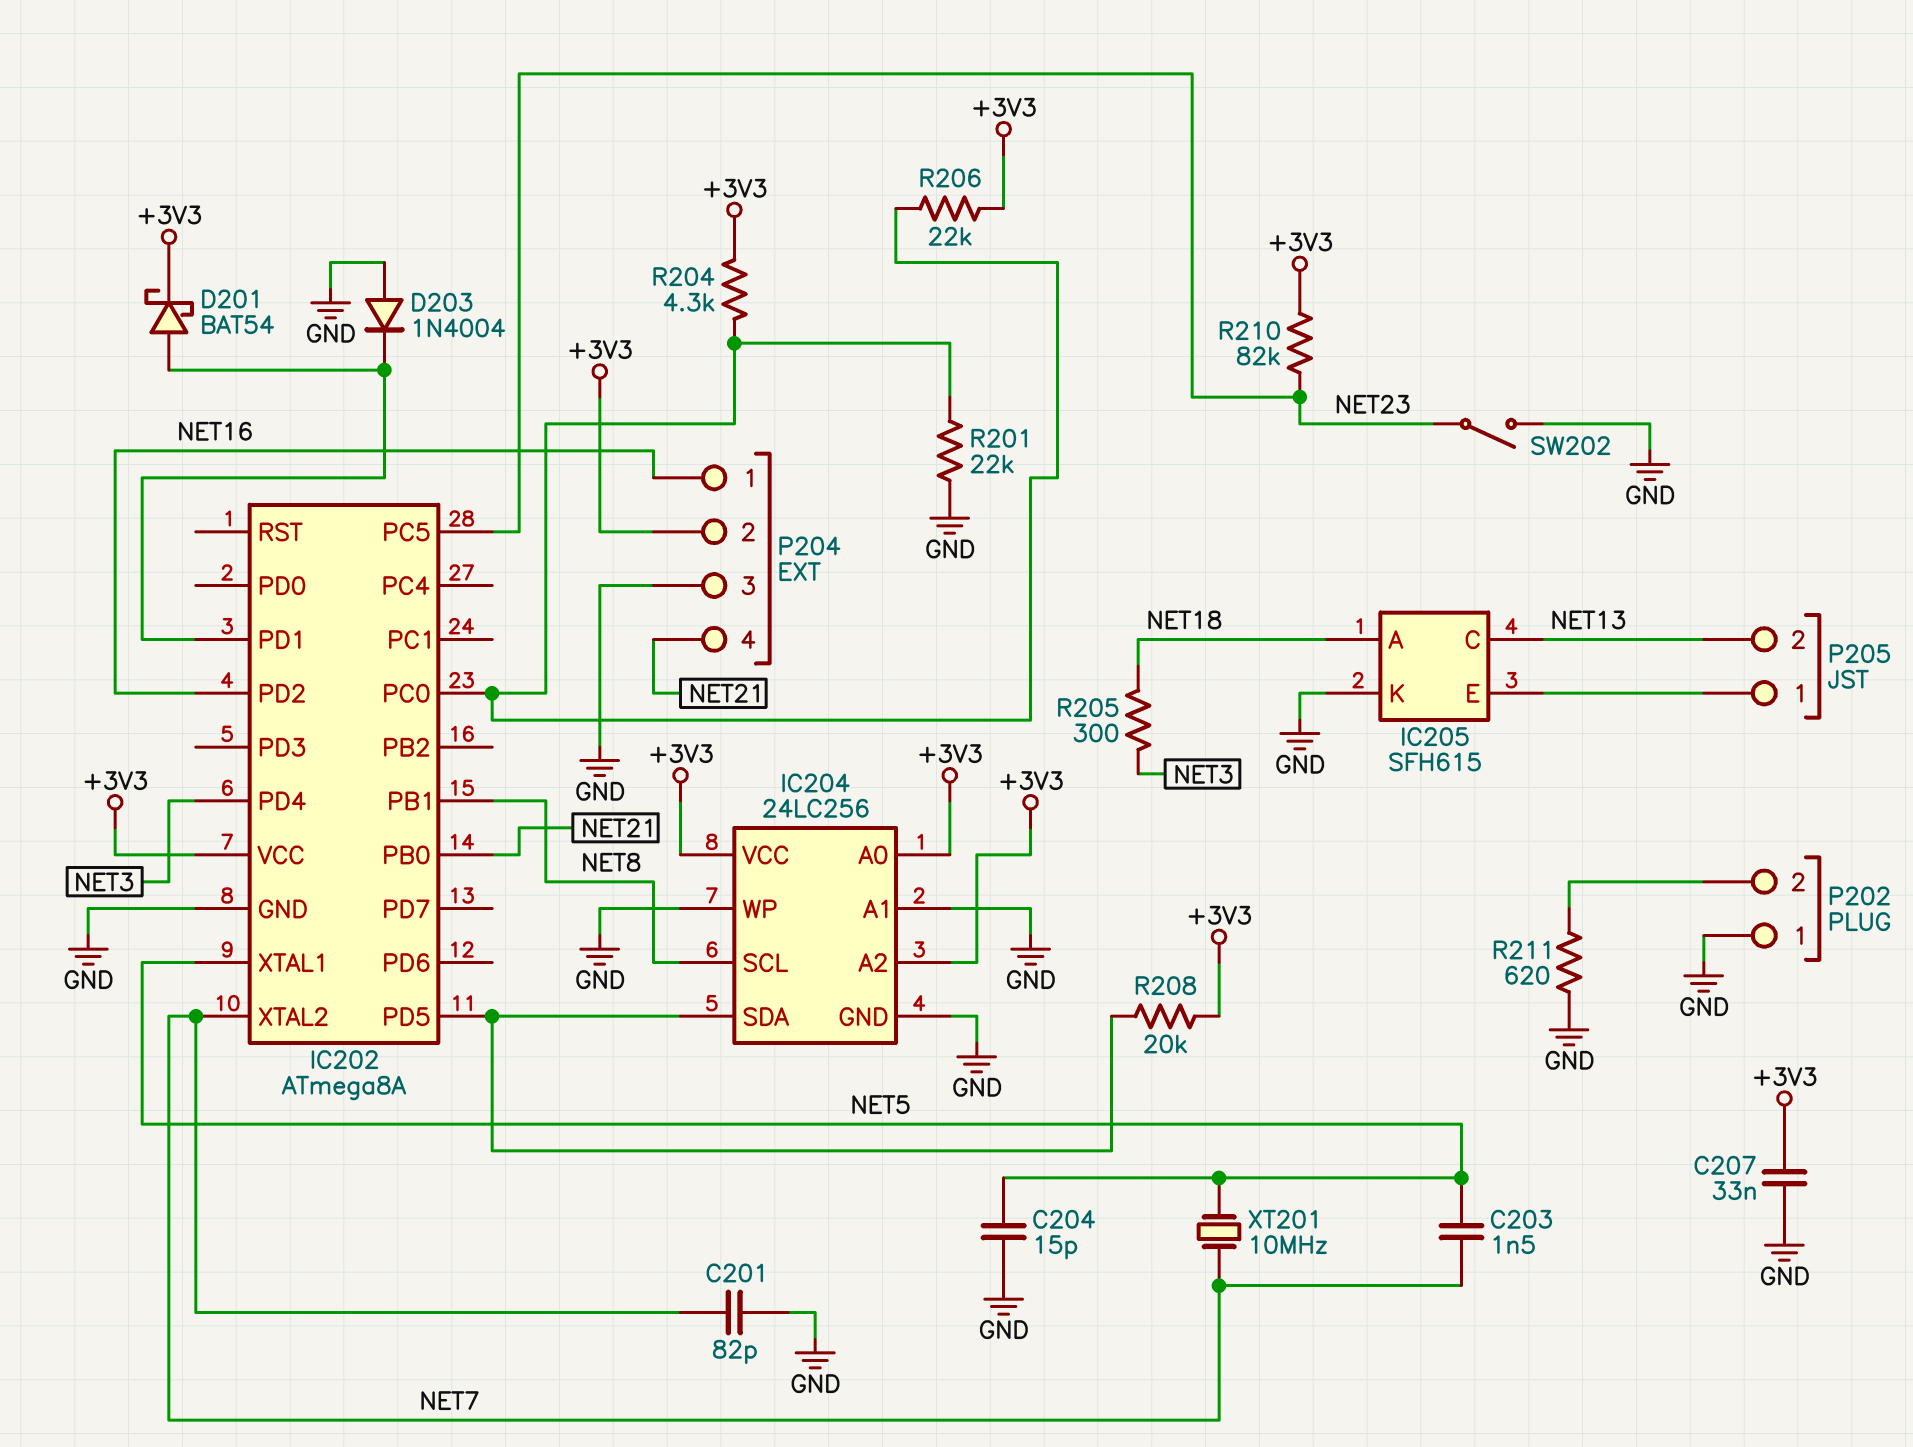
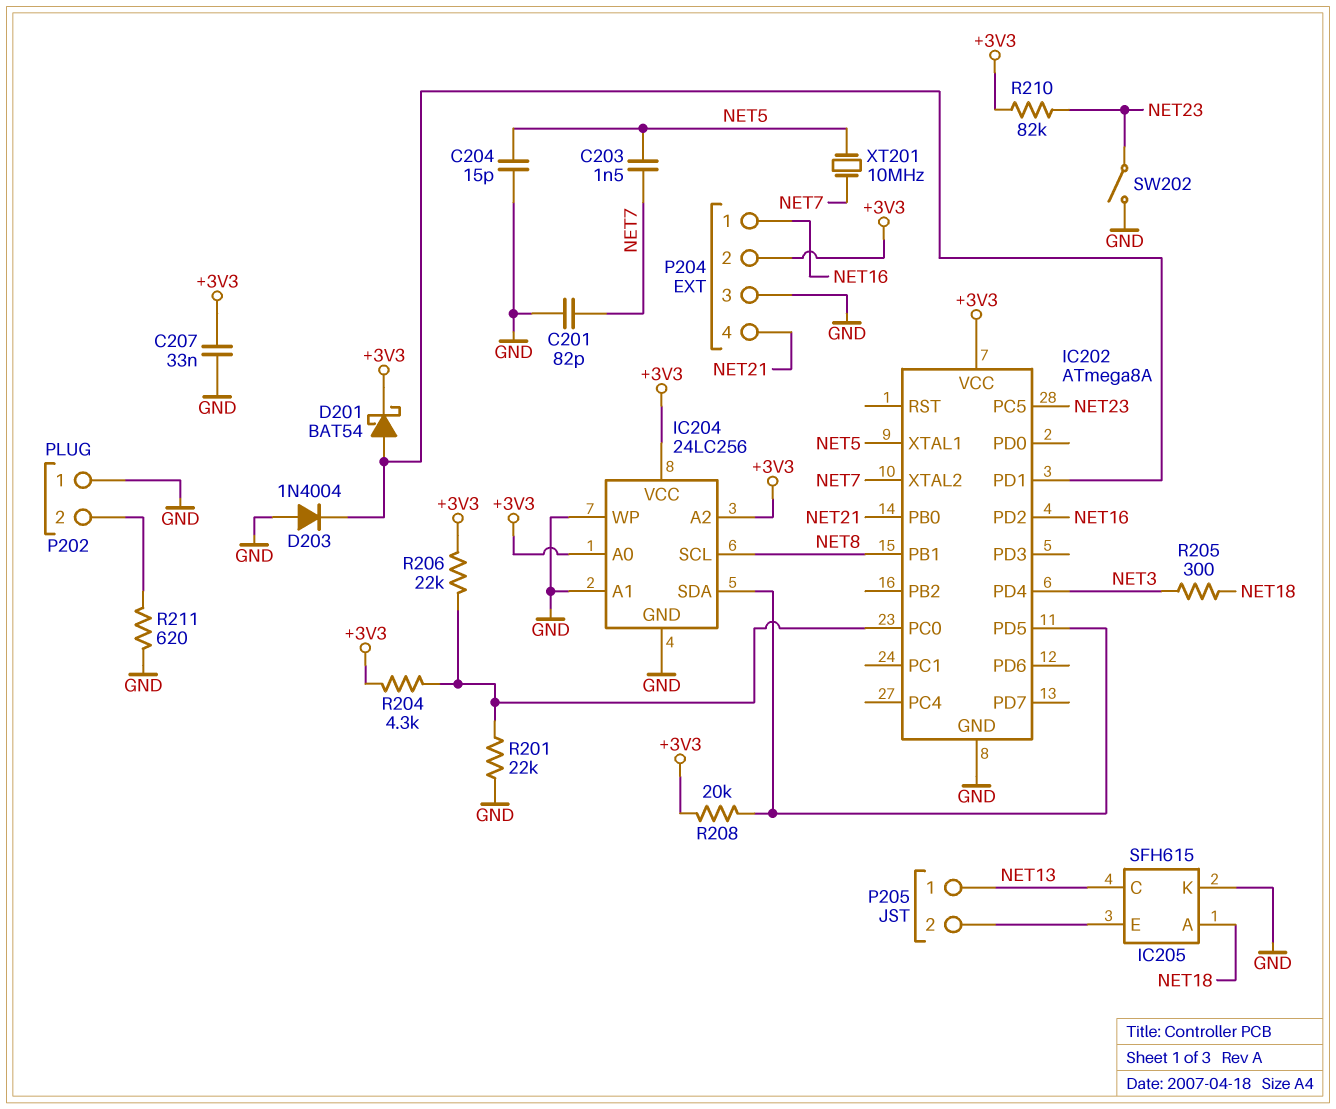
P205 pin 1: IC205/E -> NET13
P205 pin 2: NET13 -> IC205/E

